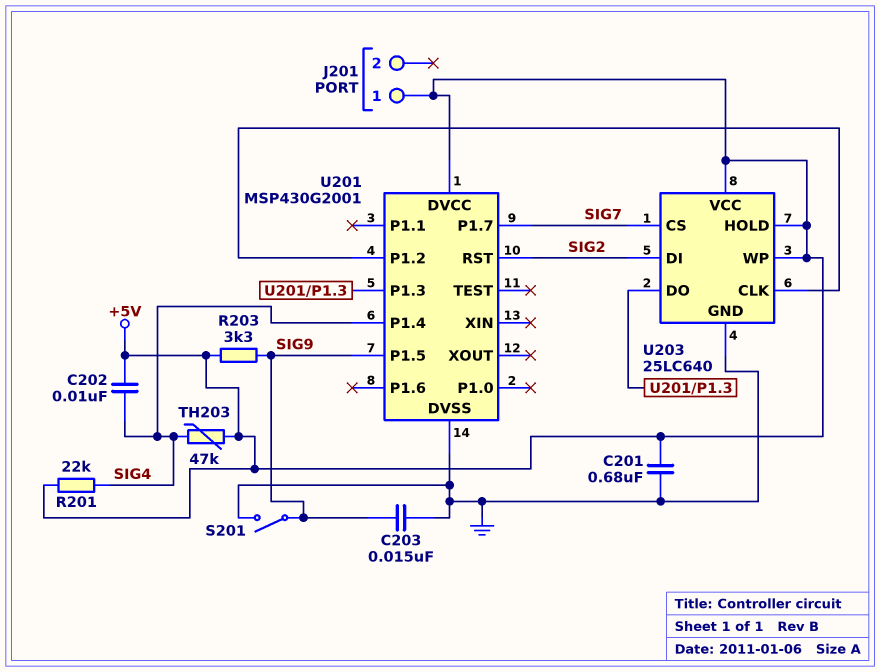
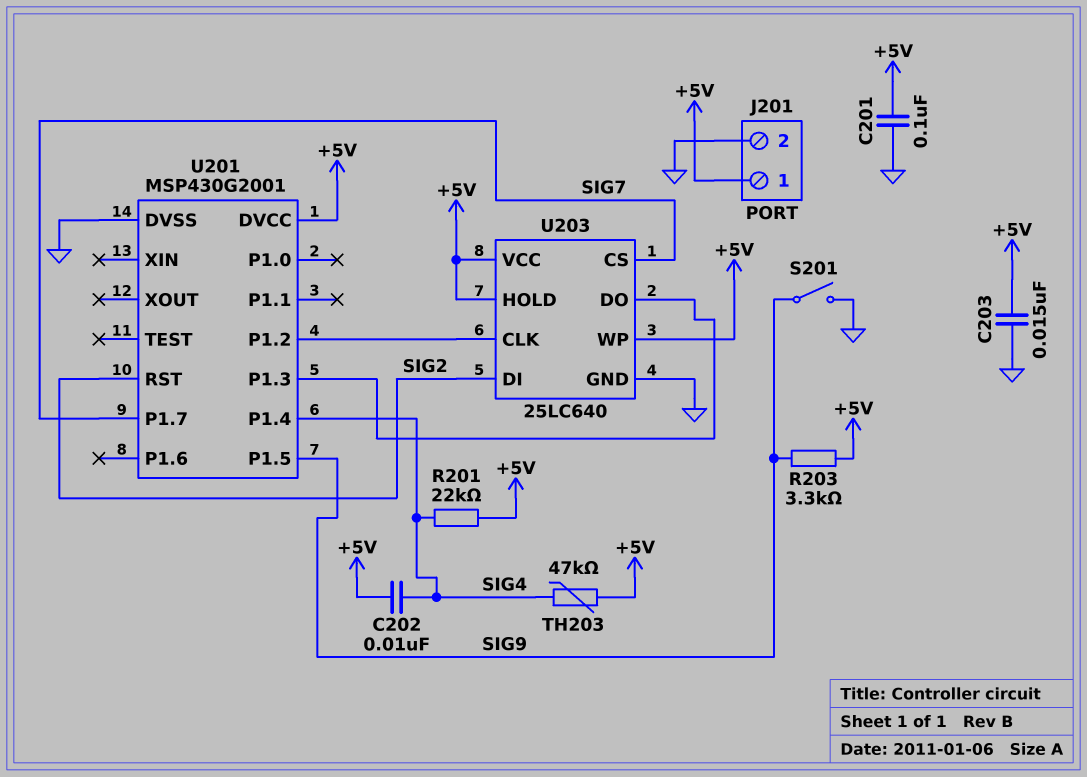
C201: 680nF (+5V, GND) -> 100nF (+5V, GND)
C203: 15nF (GND, SIG9) -> 15nF (+5V, GND)
J201 pin 2: none -> GND

